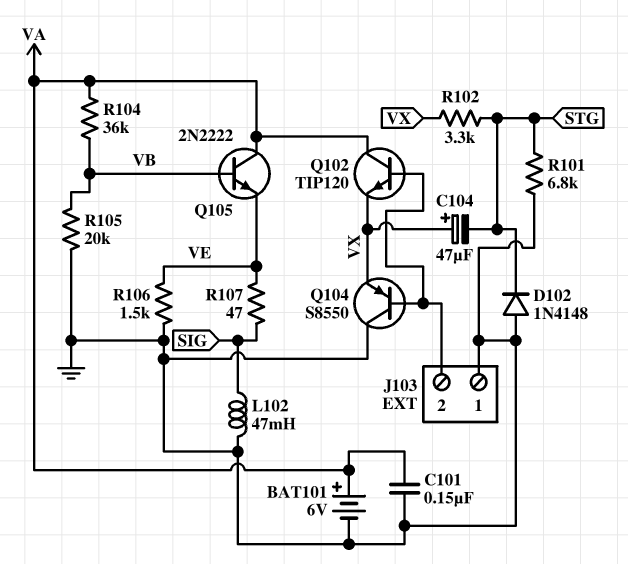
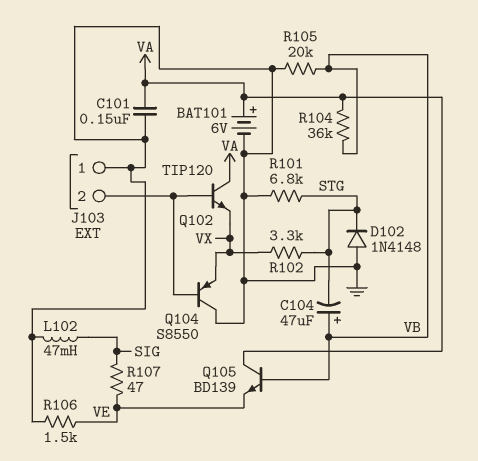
C104: 47uF (plus VX, minus STG) -> 47uF (plus VB, minus STG)
Q105: NPN 2N2222 (B VB, C VA, E VE) -> NPN BD139 (B VB, C VA, E VE)

